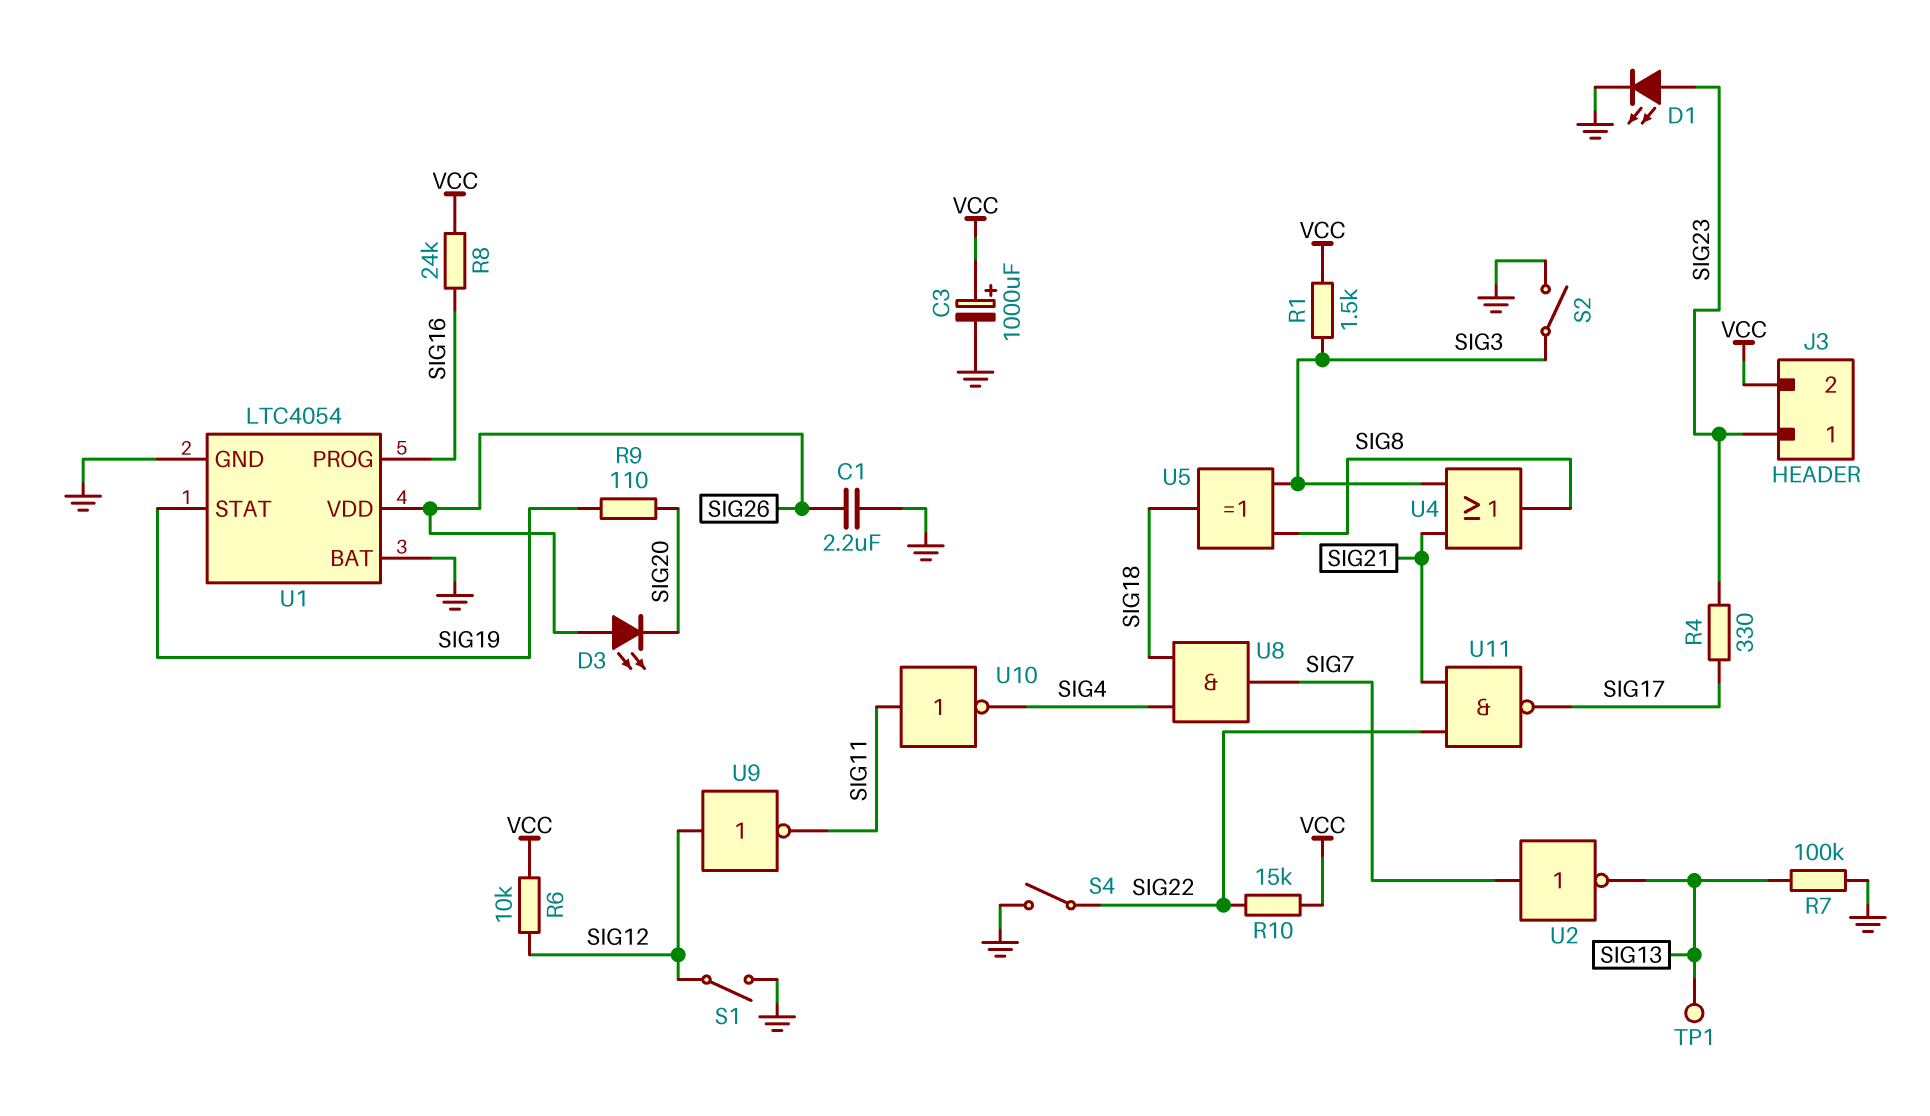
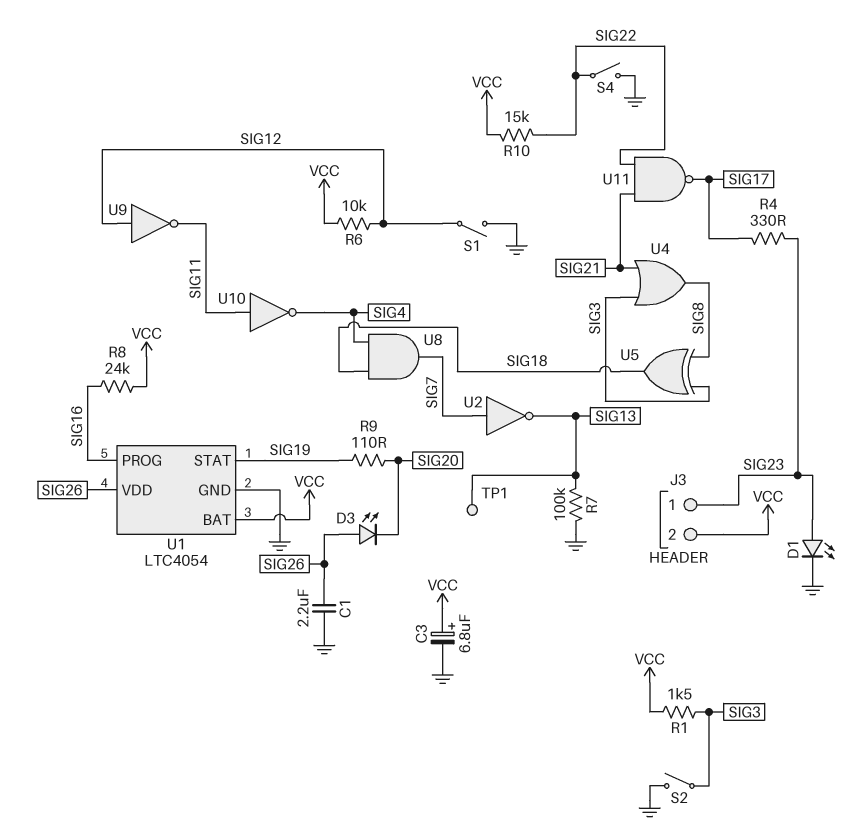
C3: 1000uF (plus VCC, minus GND) -> 6.8uF (plus VCC, minus GND)
U1 pin BAT: GND -> VCC

